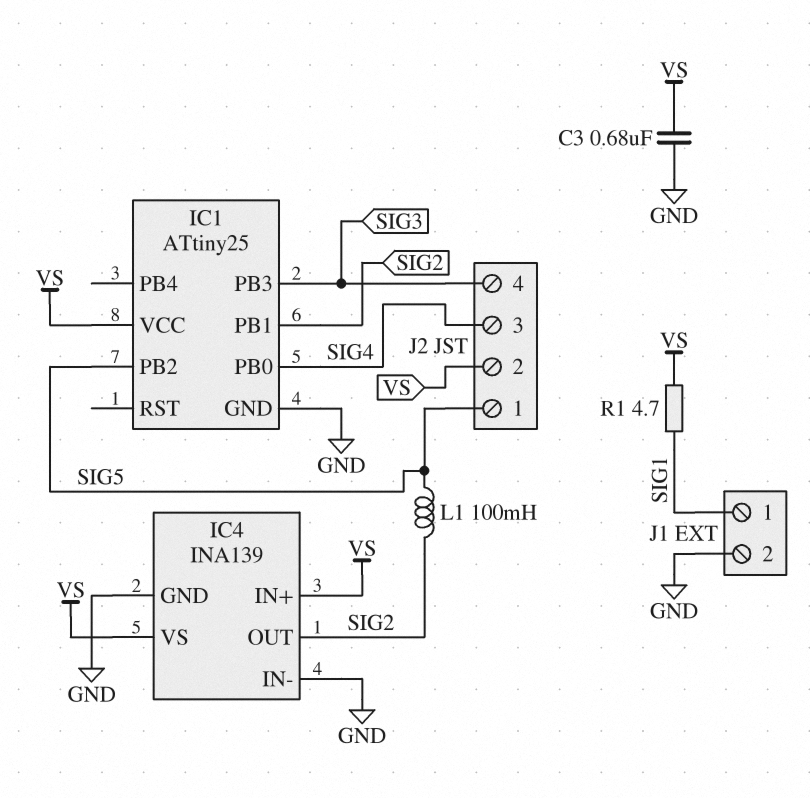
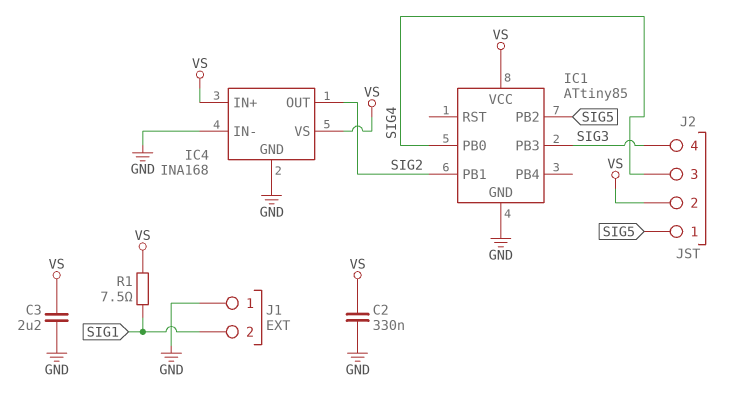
C2: none -> 330nF (GND, VS)
C3: 680nF (GND, VS) -> 2.2uF (GND, VS)
IC1: ATtiny25 -> ATtiny85
IC4: INA139 -> INA168
J1 pin 1: SIG1 -> GND
J1 pin 2: GND -> SIG1
L1: 100mH (SIG2, SIG5) -> none
R1: 4.7 (SIG1, VS) -> 7.5 (SIG1, VS)

